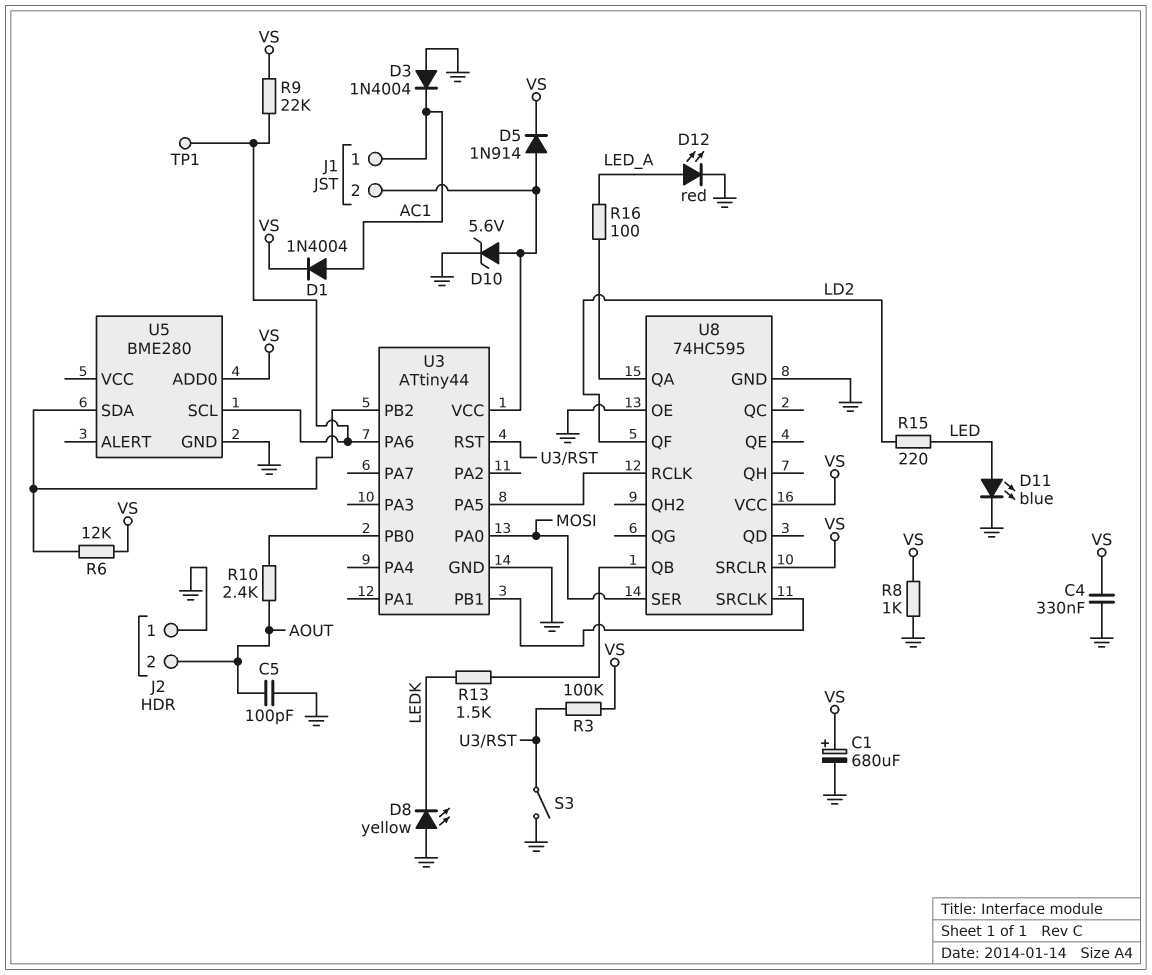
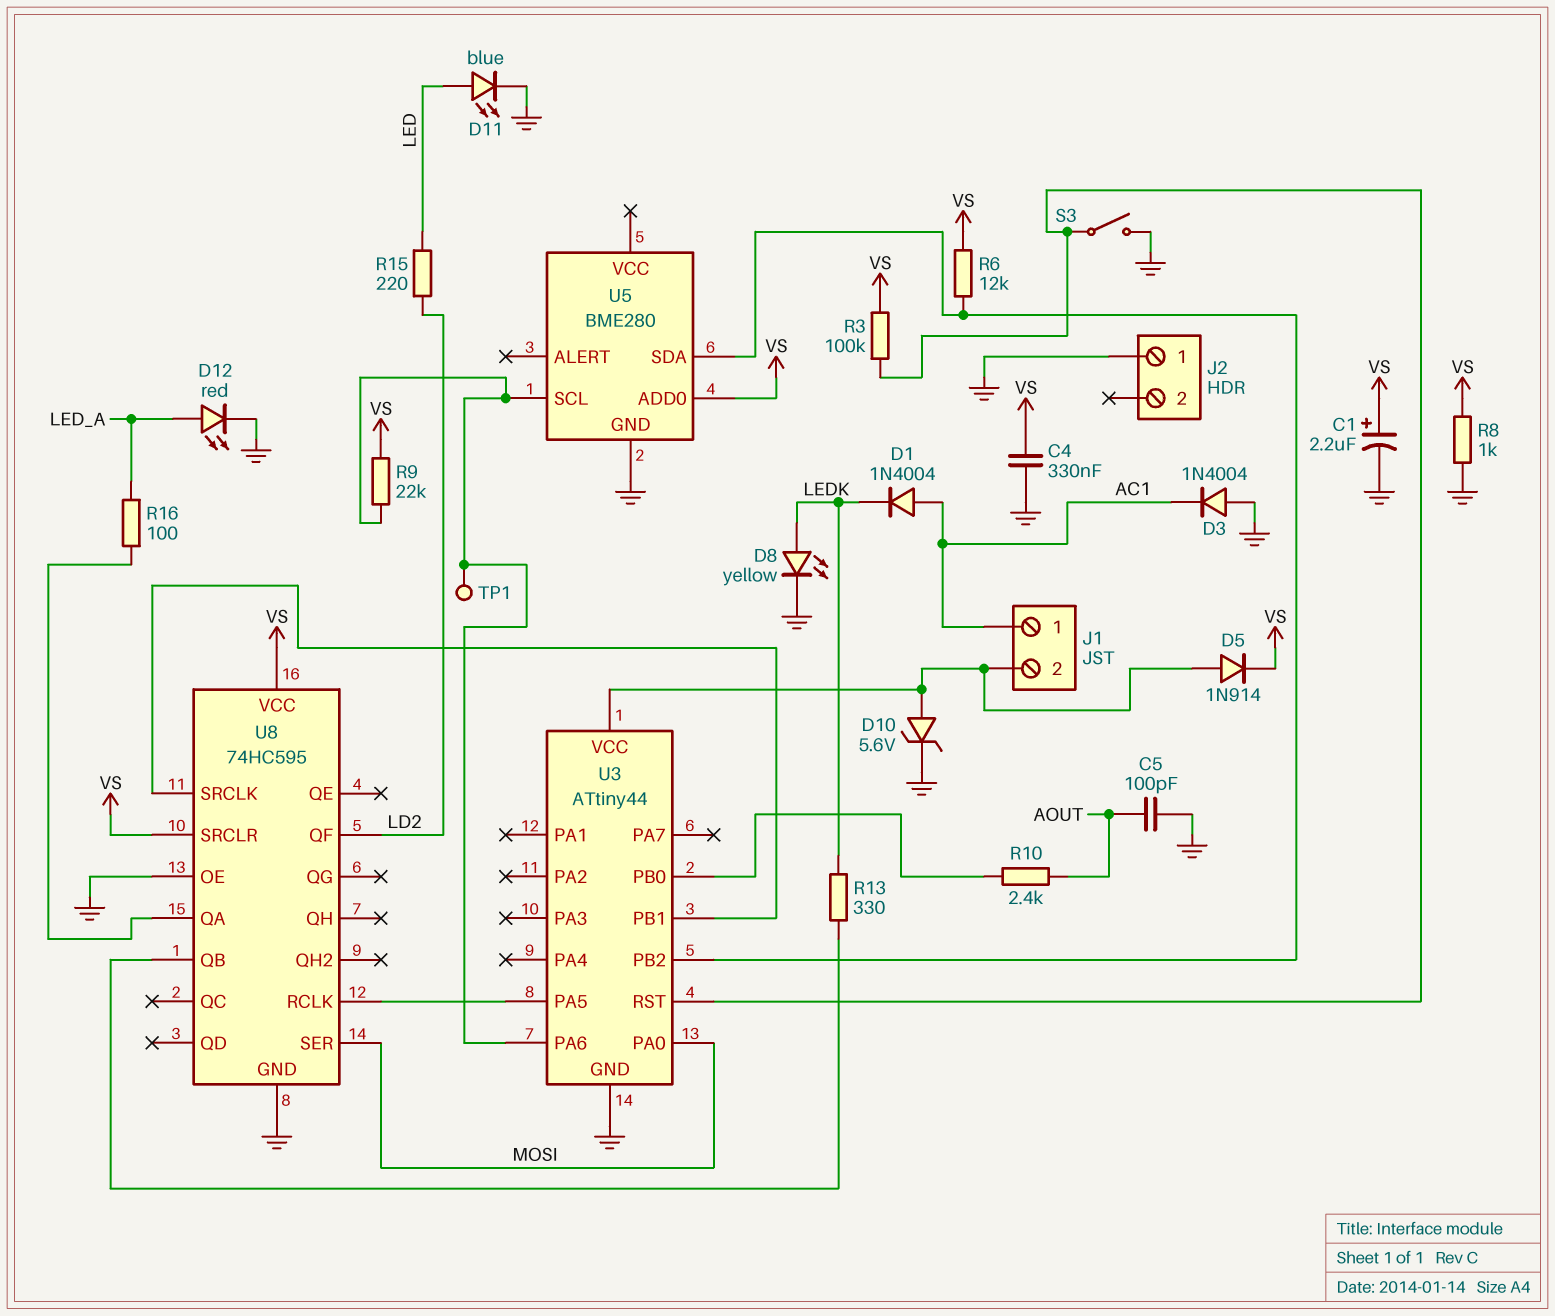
C1: 680uF (plus VS, minus GND) -> 2.2uF (plus VS, minus GND)
D1: diode 1N4004 (A AC1, K VS) -> diode 1N4004 (A AC1, K LEDK)
D8: LED yellow (A GND, K LEDK) -> LED yellow (A LEDK, K GND)
J2 pin 2: AOUT -> none
R13: 1.5k (LEDK, U8/QB) -> 330 (LEDK, U8/QB)

